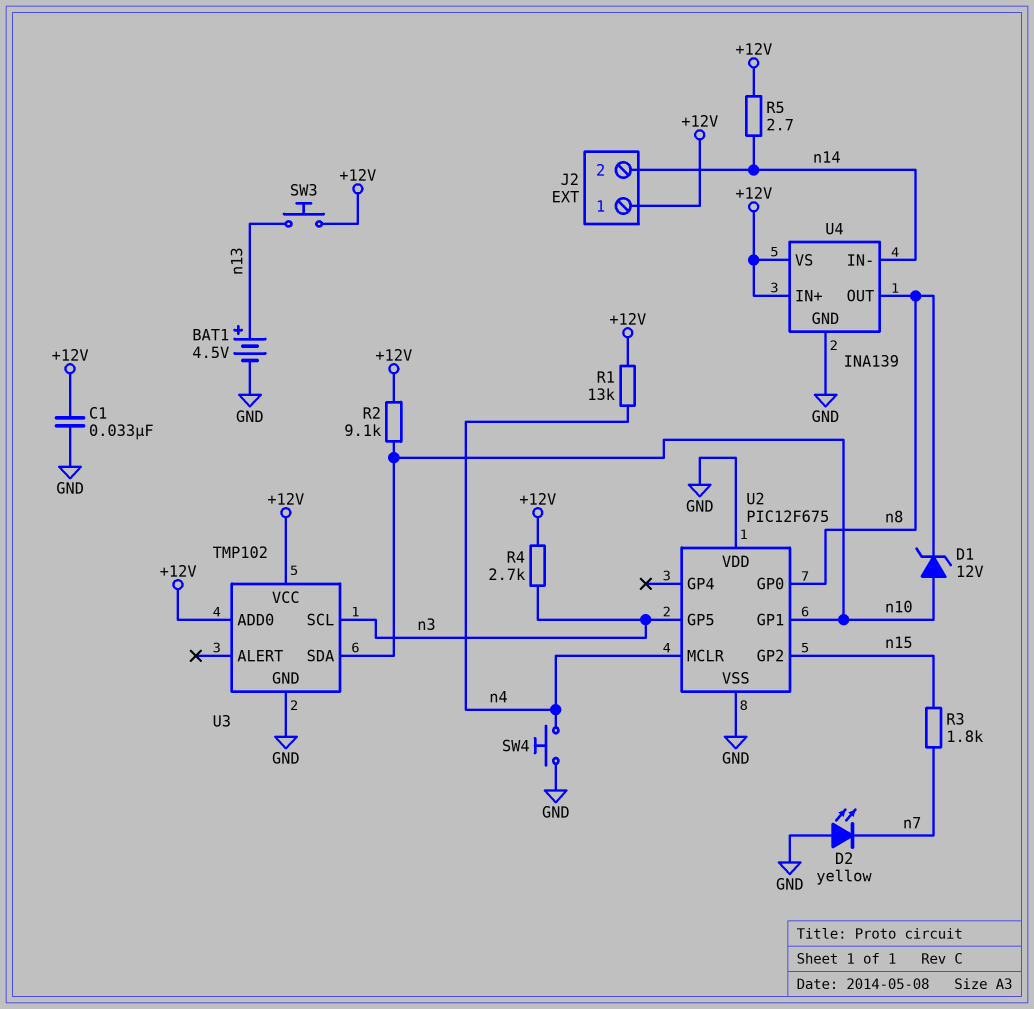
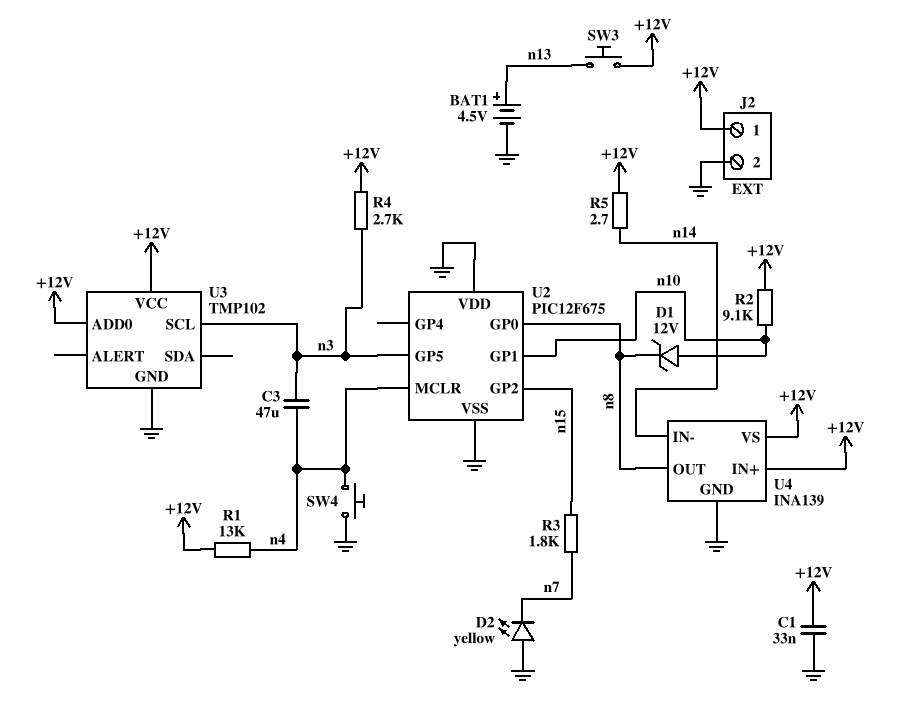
C3: none -> 47uF (n3, n4)
J2 pin 2: n14 -> GND
U3 pin SDA: n10 -> none

